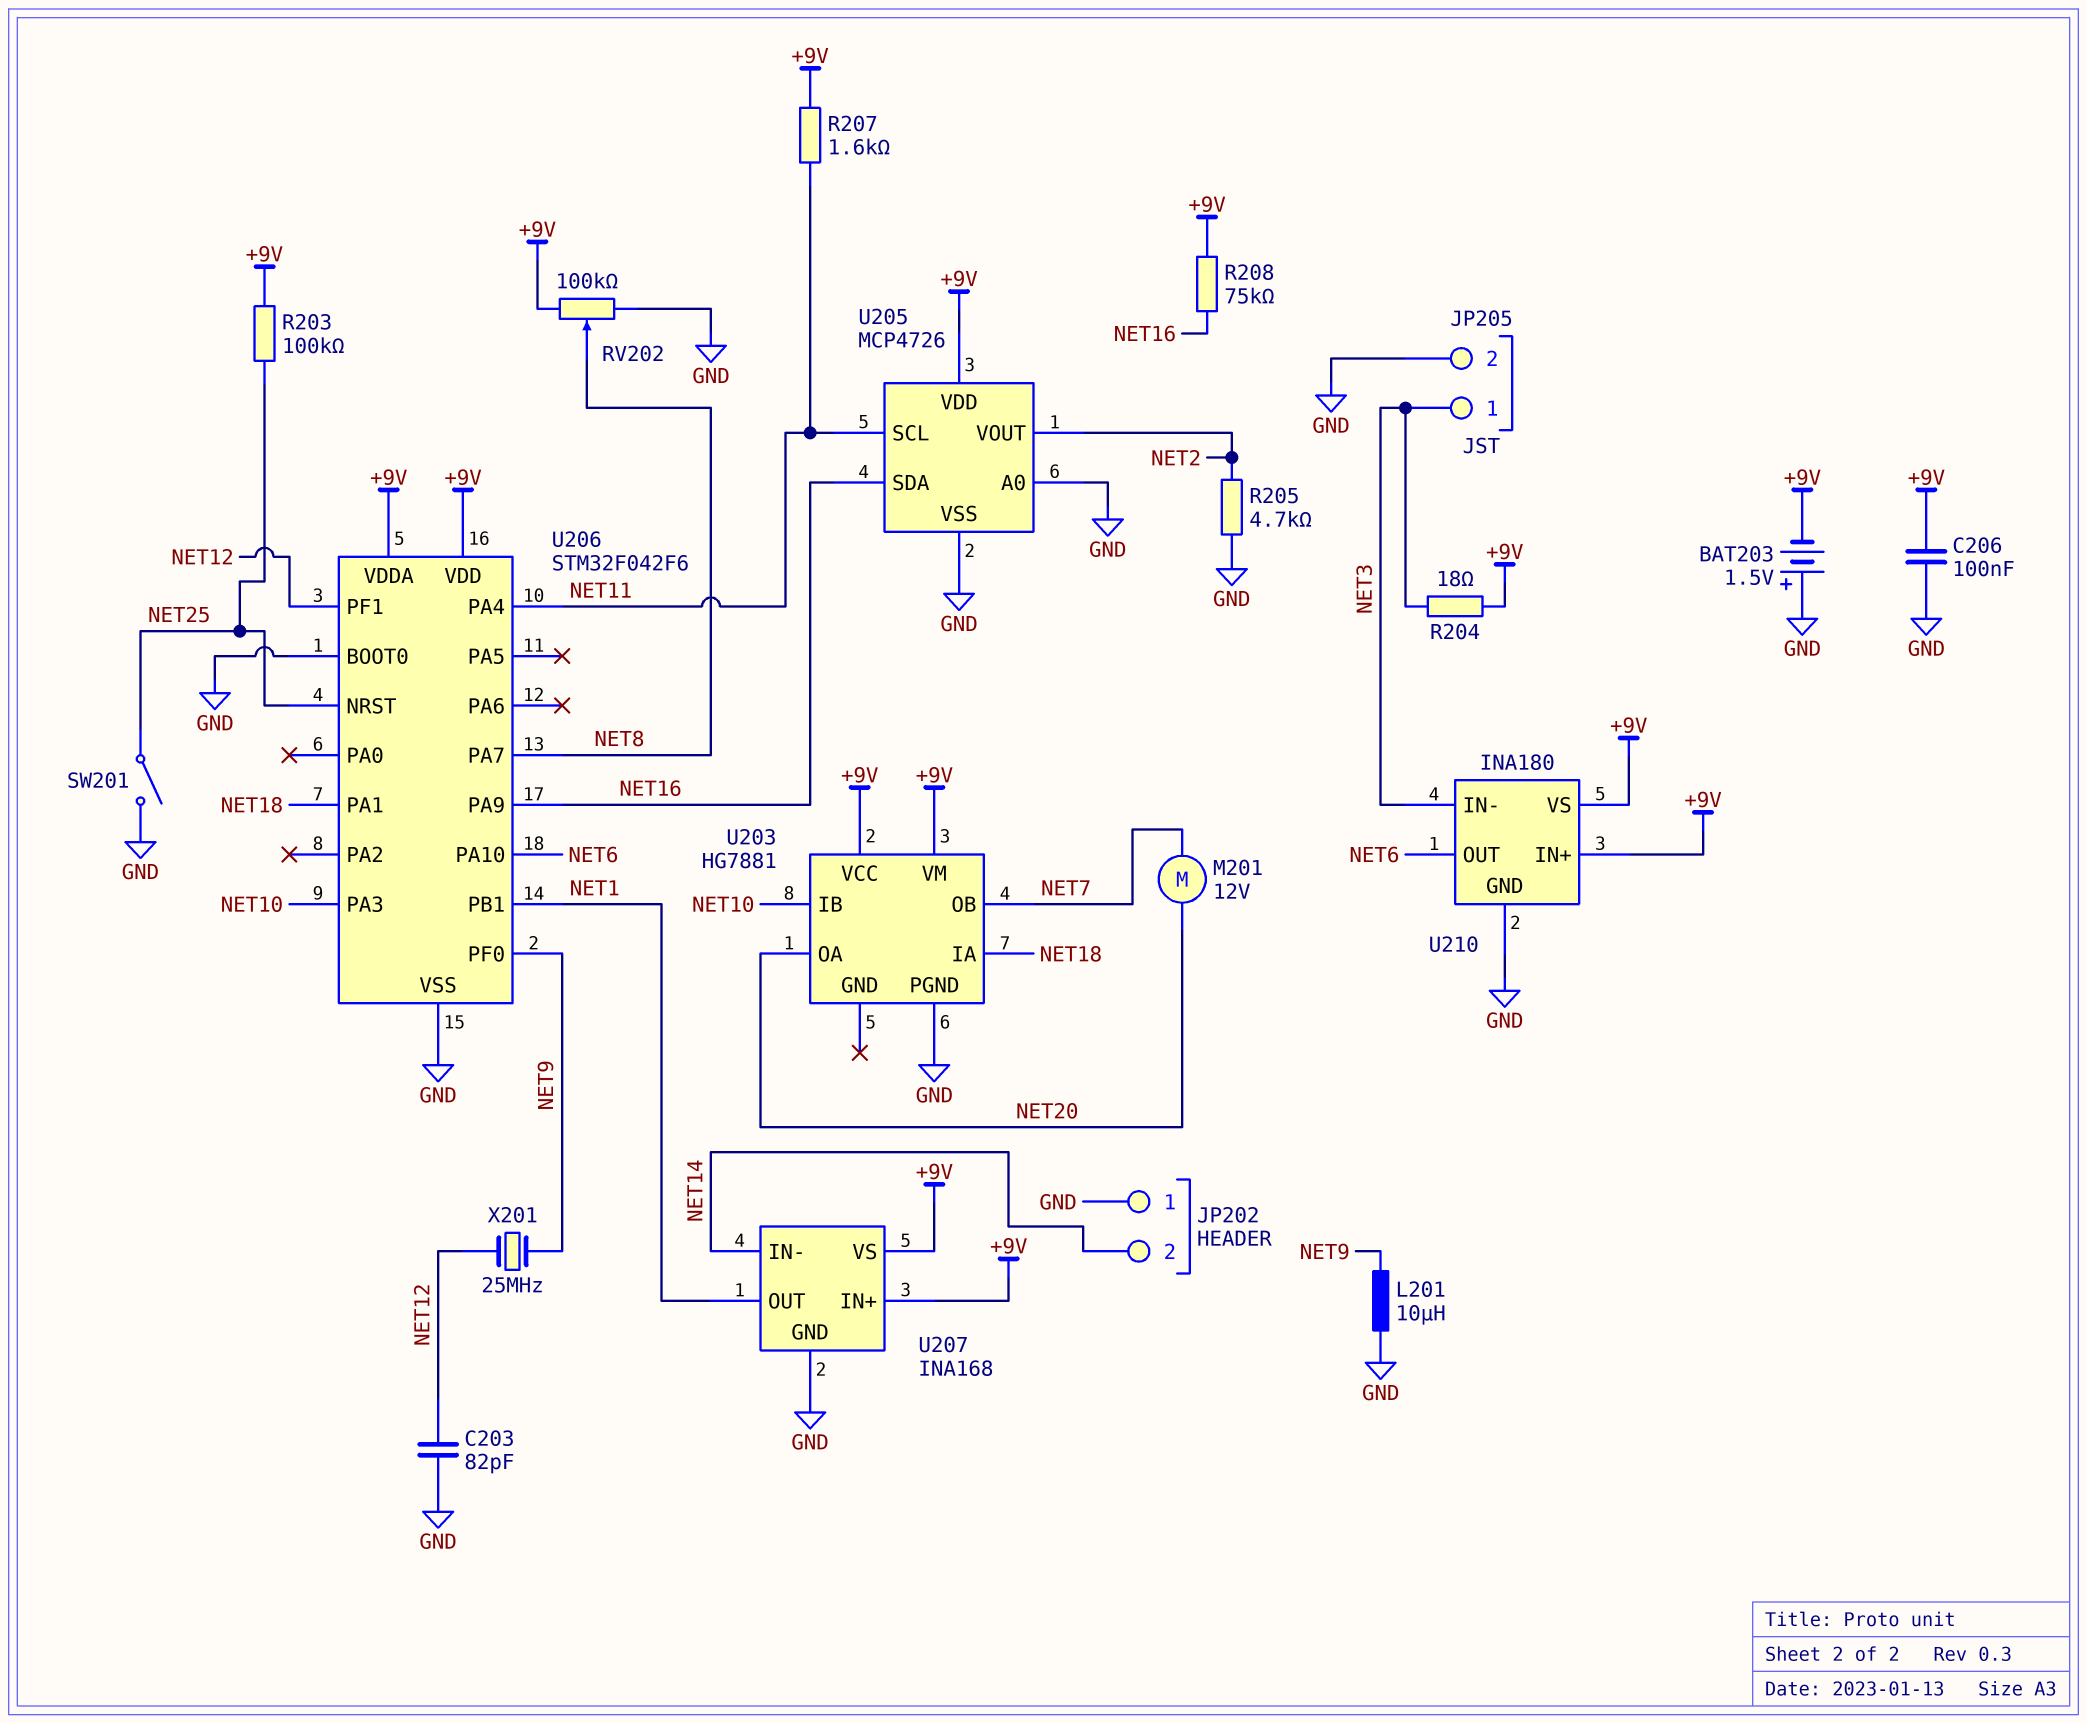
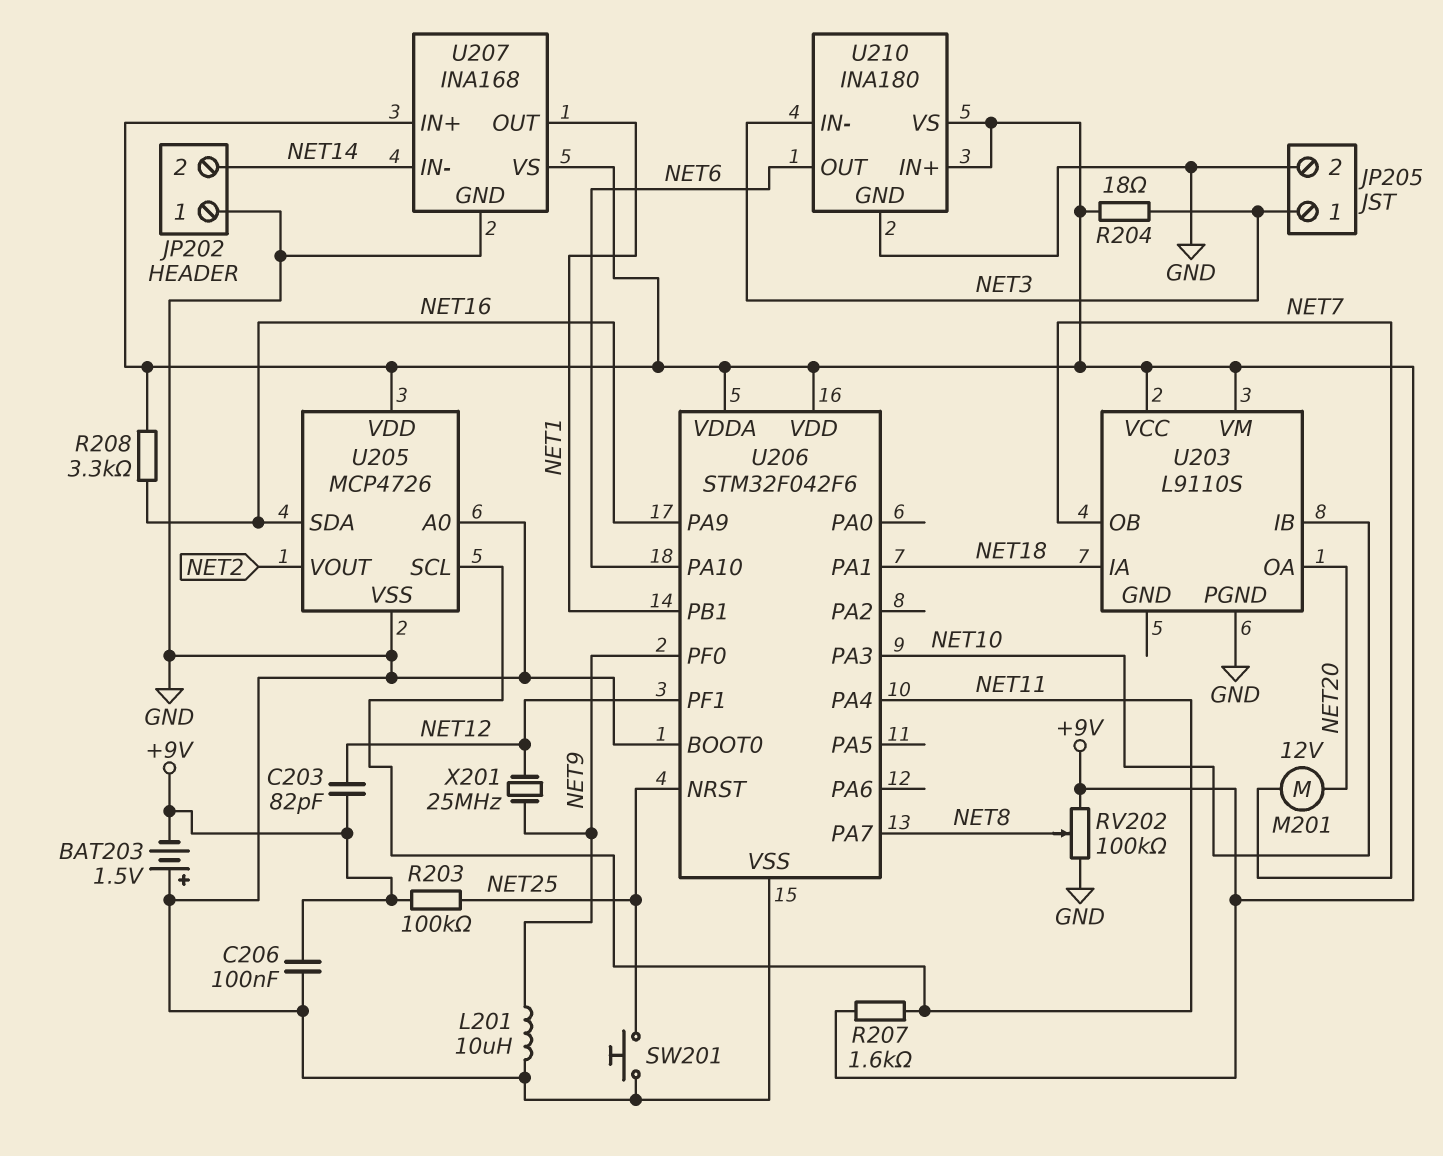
C203: 82pF (GND, NET12) -> 82pF (+9V, NET12)
R205: 4.7k (GND, NET2) -> none
R208: 75k (+9V, NET16) -> 3.3k (+9V, NET16)
SW201: switch (GND, NET25) -> button (GND, NET25)
U203: HG7881 -> L9110S

